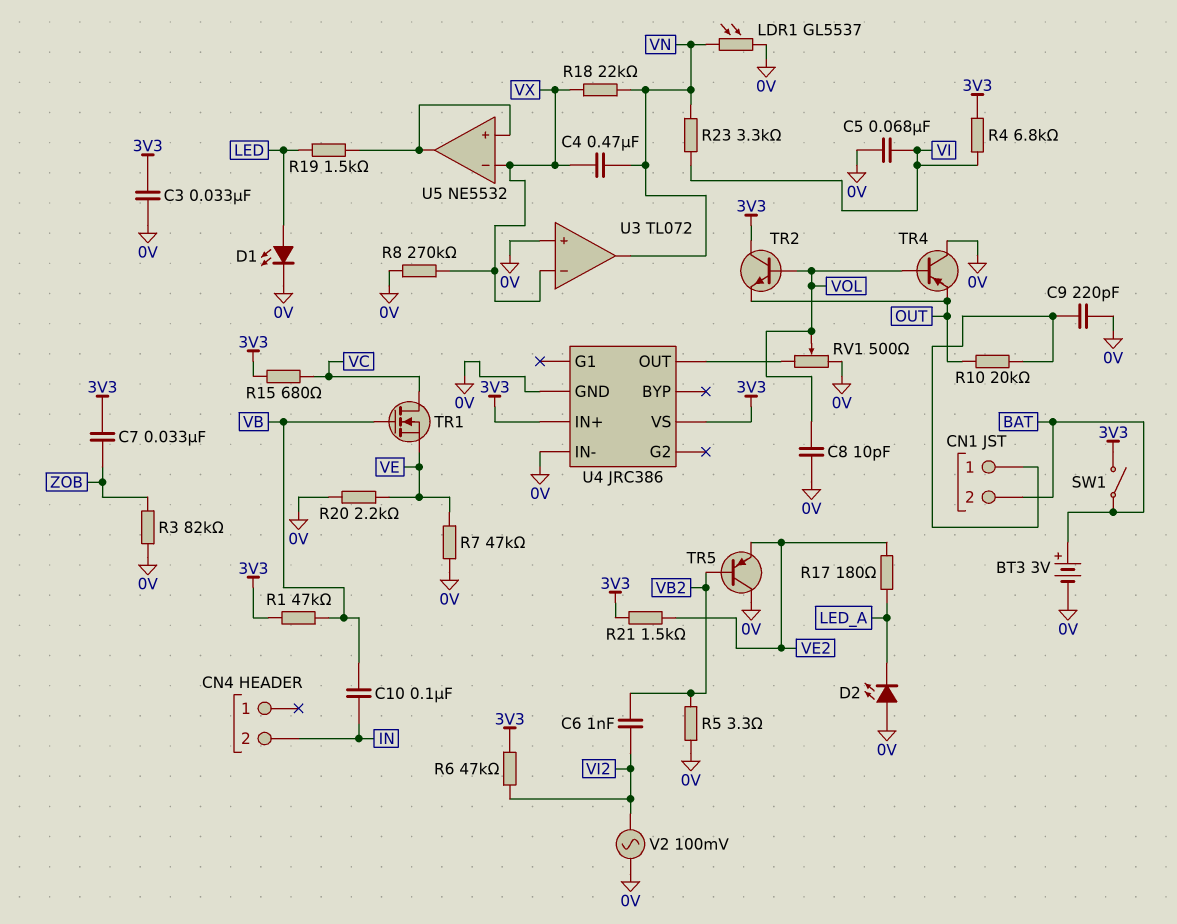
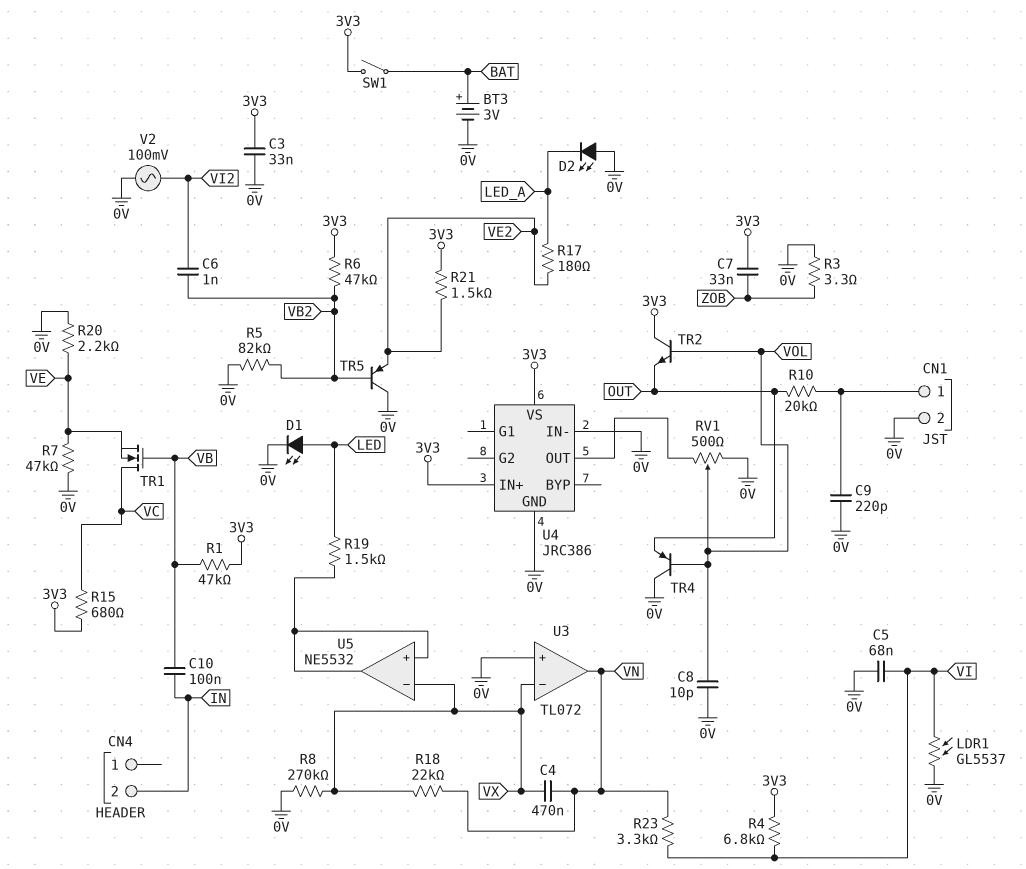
CN1 pin 2: BAT -> 0V
LDR1: GL5537 (0V, VN) -> GL5537 (0V, VI)
R3: 82k (0V, ZOB) -> 3.3 (0V, ZOB)
R5: 3.3 (0V, VB2) -> 82k (0V, VB2)
R6: 47k (3V3, VI2) -> 47k (3V3, VB2)

